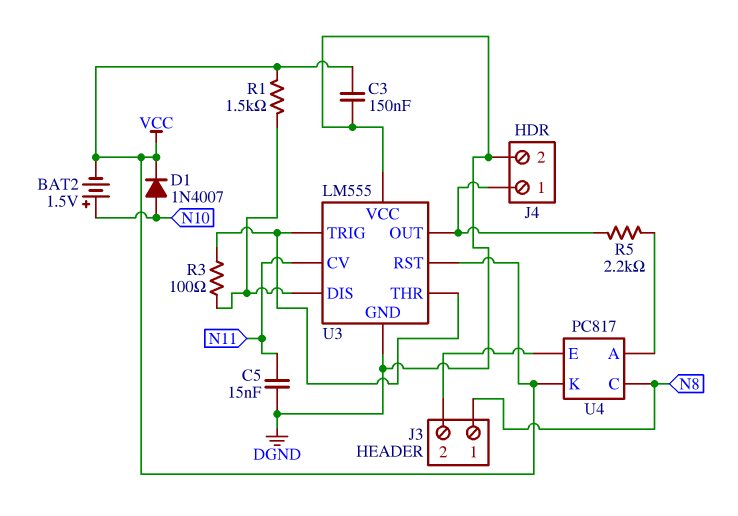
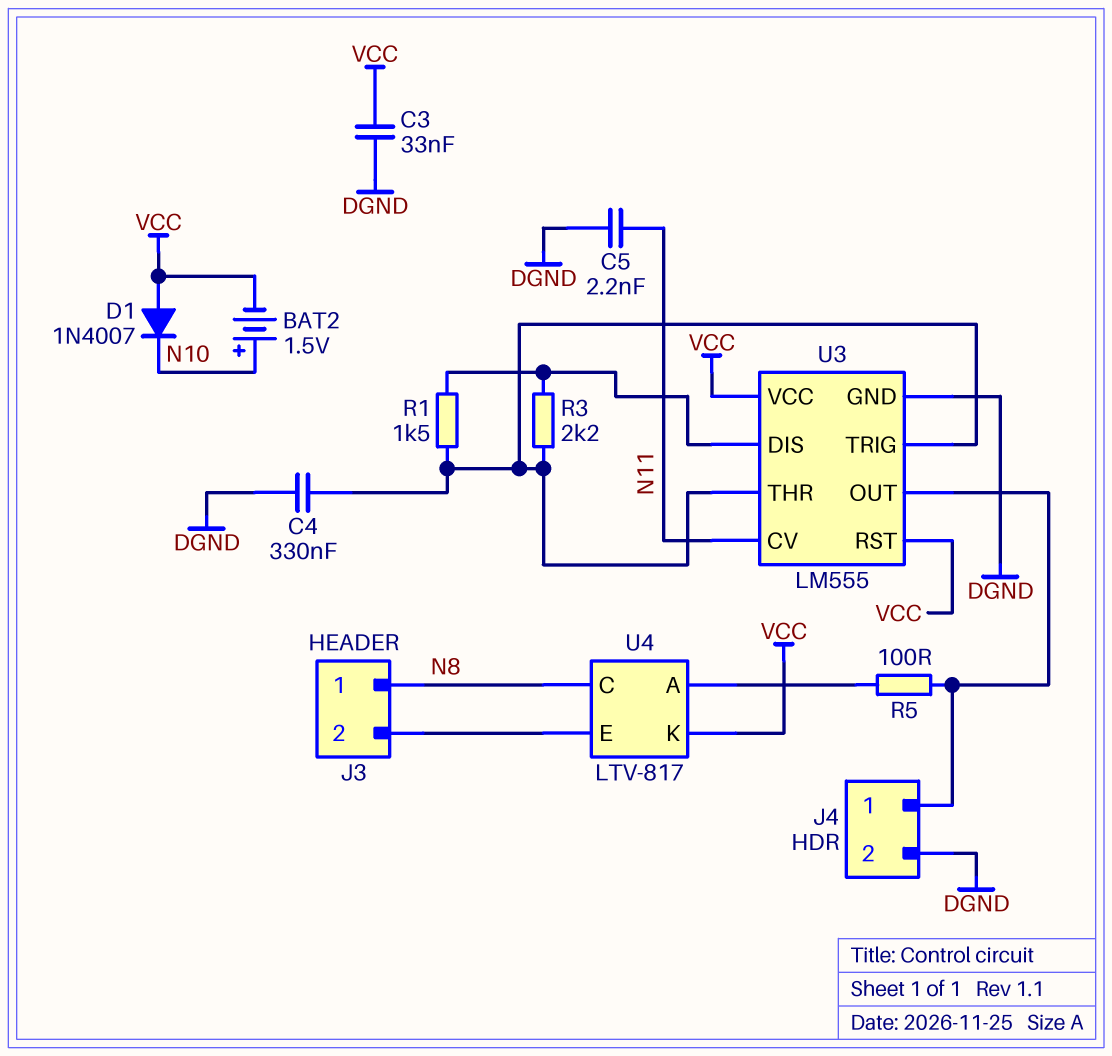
C3: 150nF (DGND, VCC) -> 33nF (DGND, VCC)
C4: none -> 330nF (DGND, U3/THR)
C5: 15nF (DGND, N11) -> 2.2nF (DGND, N11)
D1: diode 1N4007 (A N10, K VCC) -> diode 1N4007 (A VCC, K N10)
R1: 1.5k (U3/DIS, VCC) -> 1.5k (U3/DIS, U3/THR)
R3: 100 (U3/DIS, U3/THR) -> 2.2k (U3/DIS, U3/THR)
R5: 2.2k (J4/1, U4/A) -> 100 (J4/1, U4/A)
U3 pin VCC: DGND -> VCC
U4: PC817 -> LTV-817

